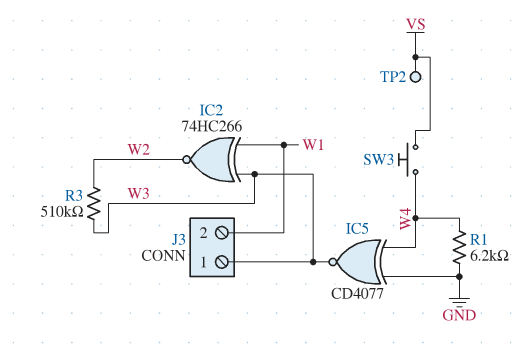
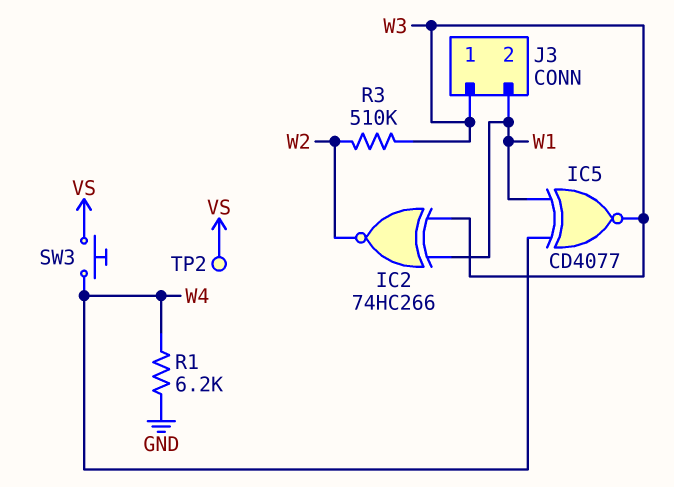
IC5: XNOR CD4077 (in GND, in W4, out W3) -> XNOR CD4077 (in W1, in W4, out W3)

